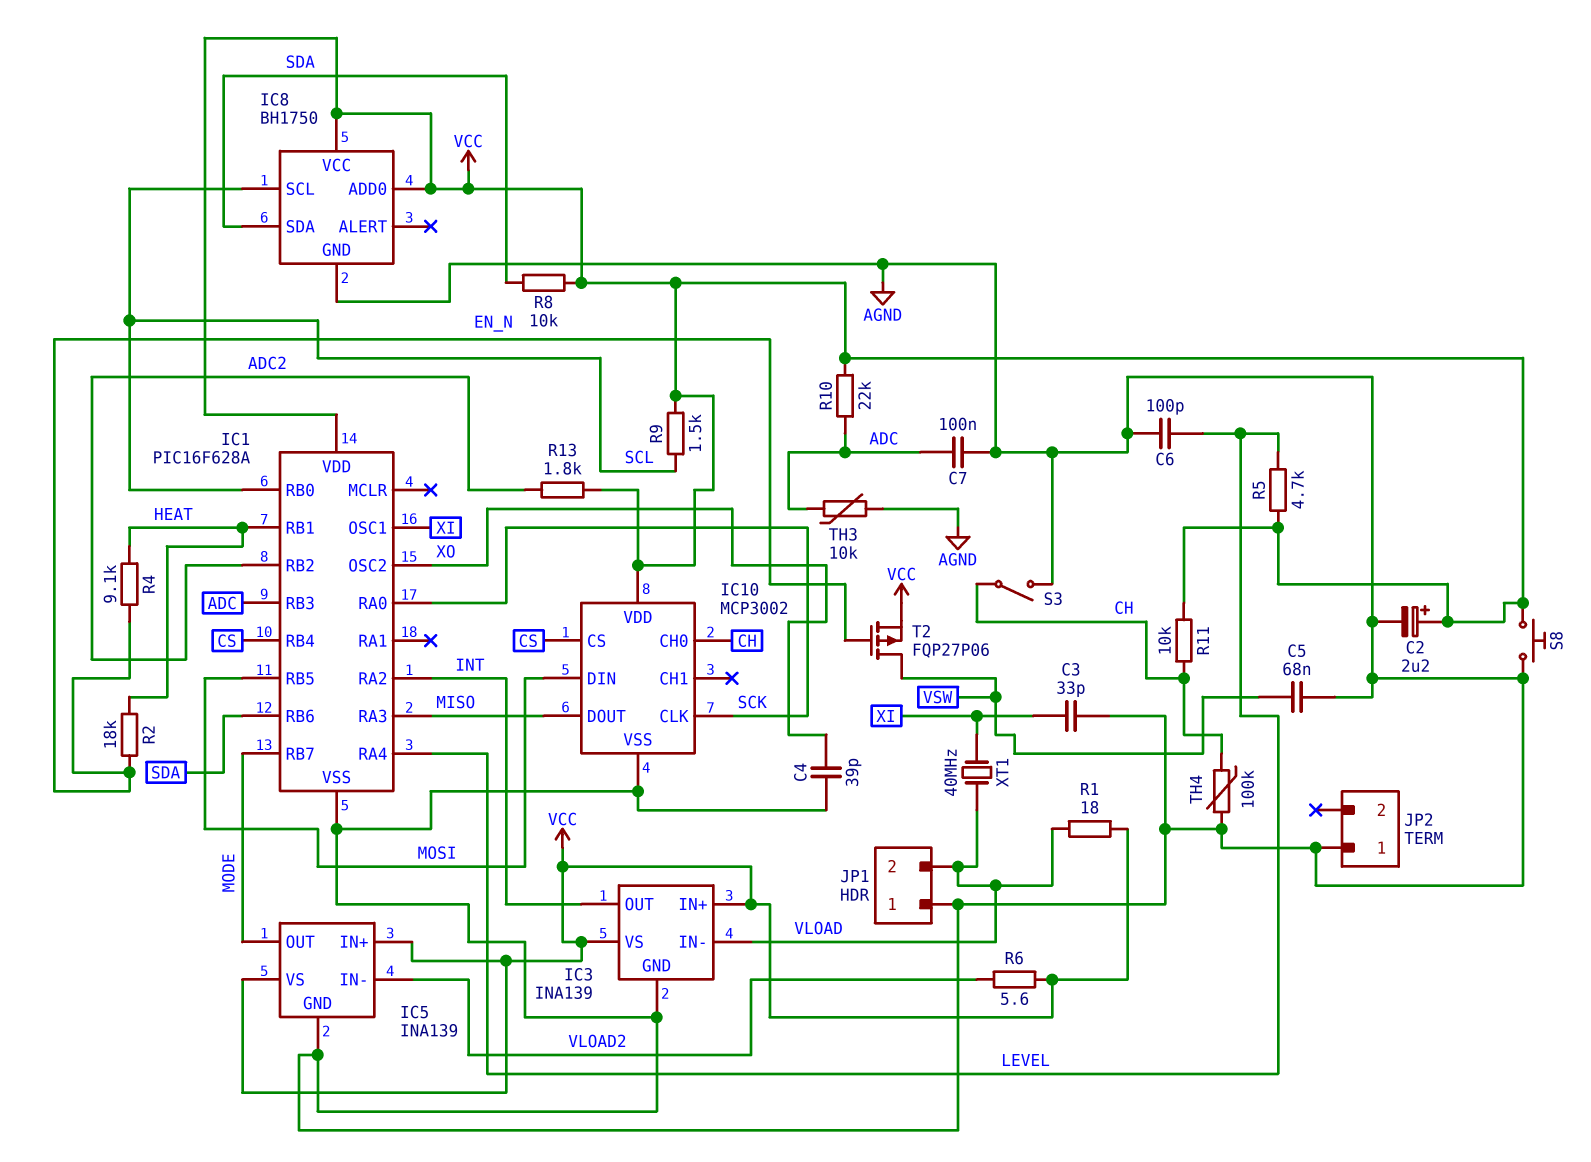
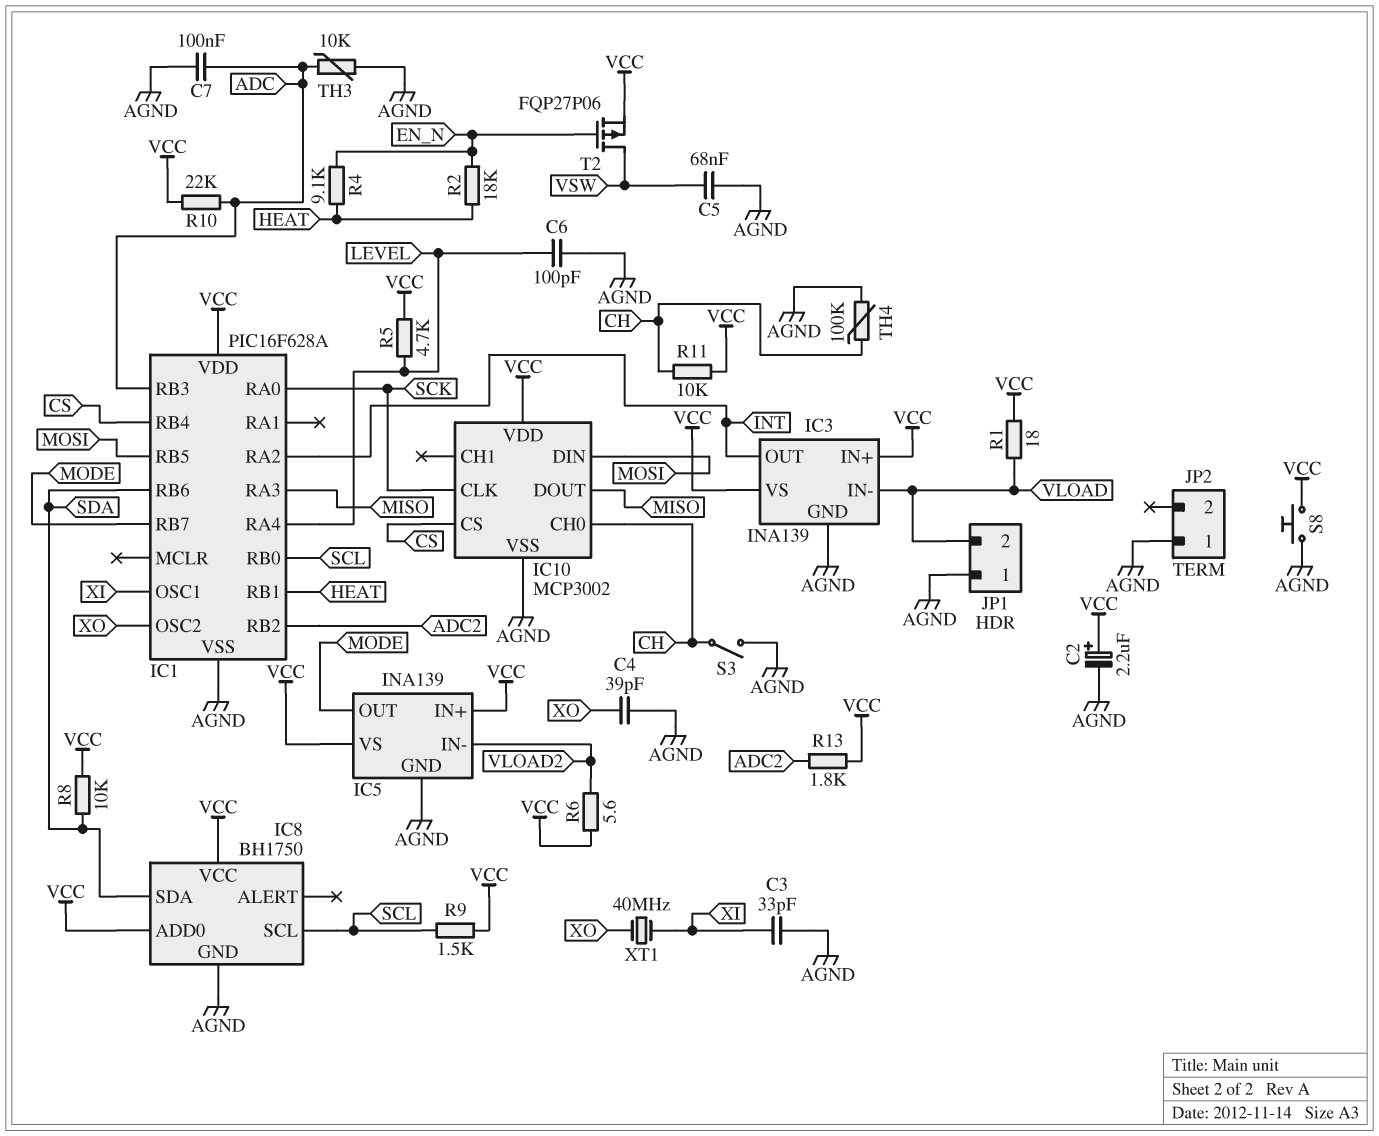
XT1: 40MHz (VLOAD, XI) -> 40MHz (XI, XO)

